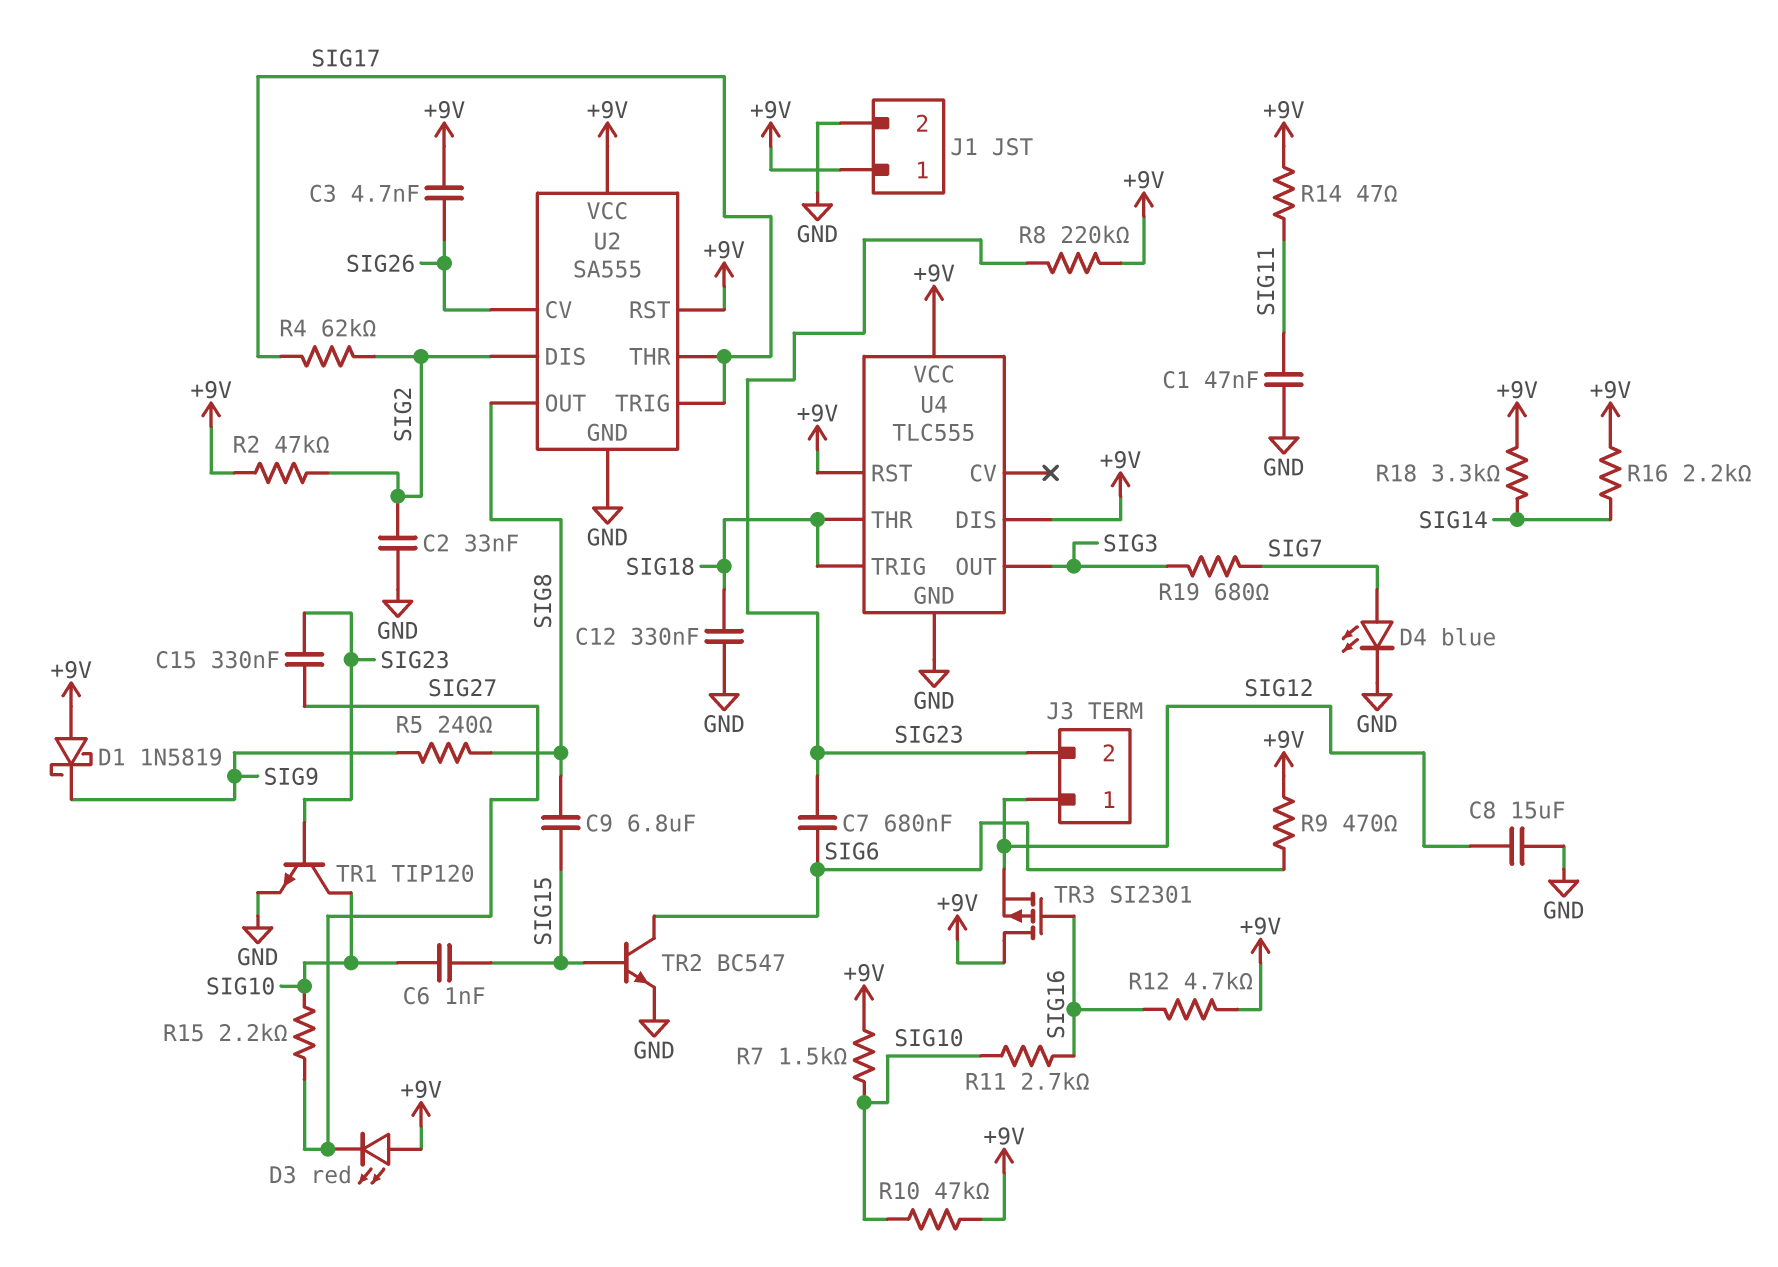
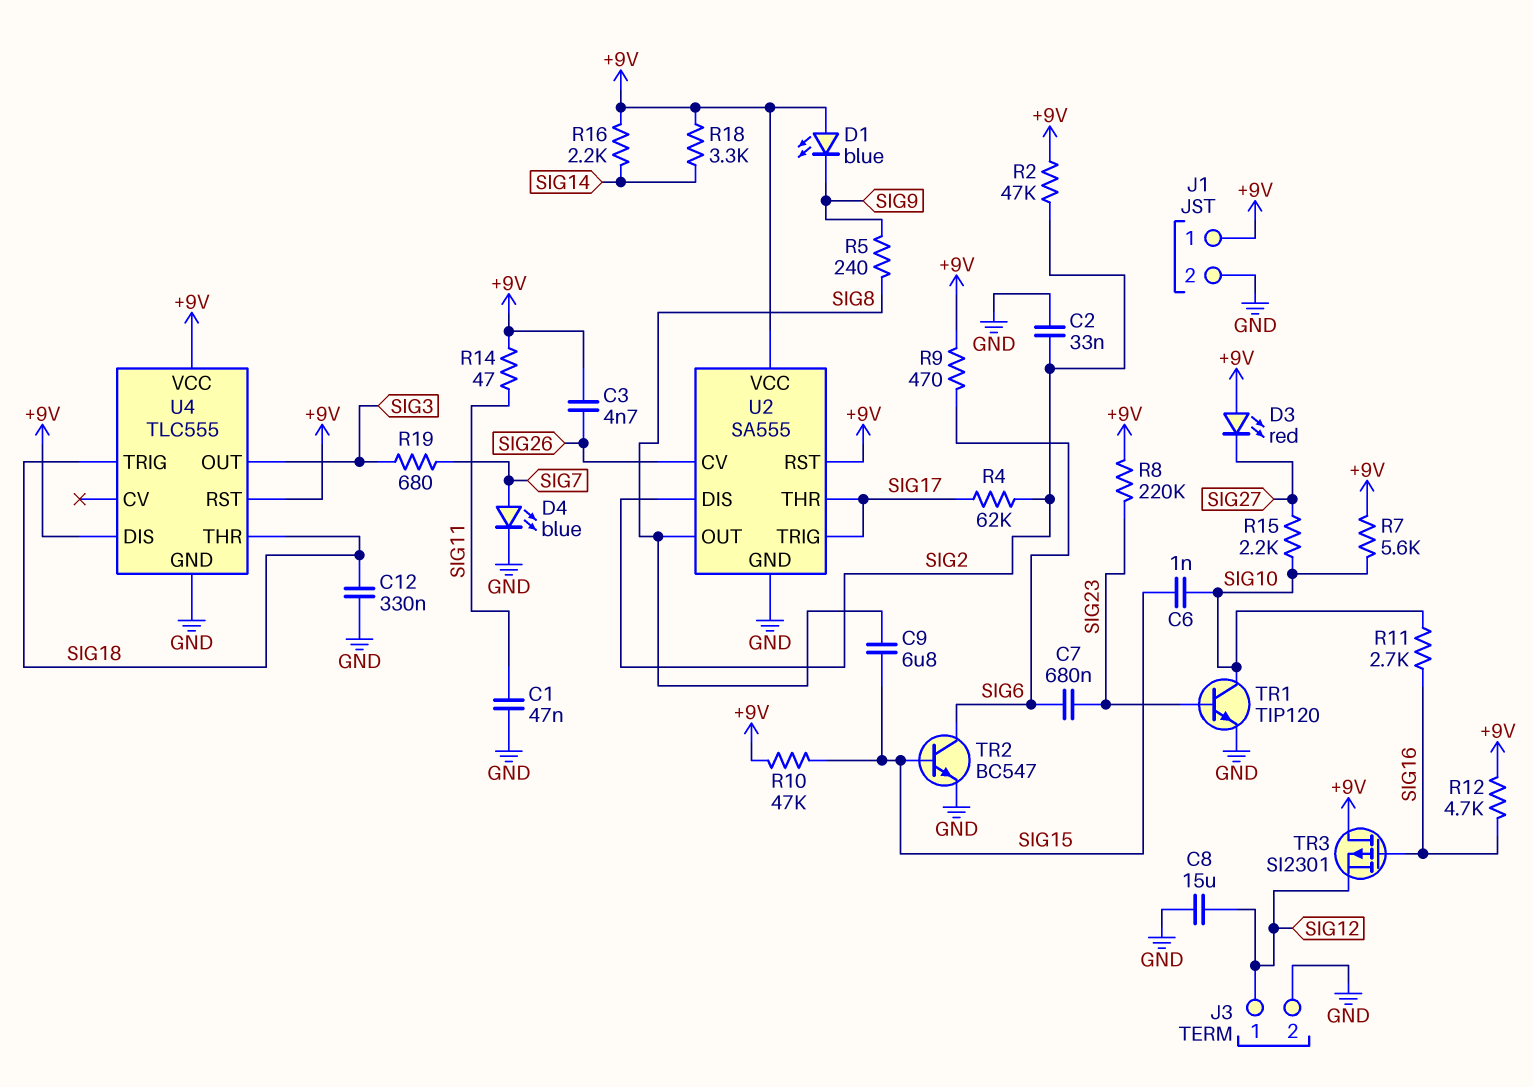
C15: 330nF (SIG23, SIG27) -> none
D1: schottky 1N5819 (A +9V, K SIG9) -> LED blue (A +9V, K SIG9)
J3 pin 2: SIG23 -> GND
R7: 1.5k (+9V, SIG10) -> 5.6k (+9V, SIG10)
R10: 47k (+9V, SIG10) -> 47k (+9V, SIG15)

